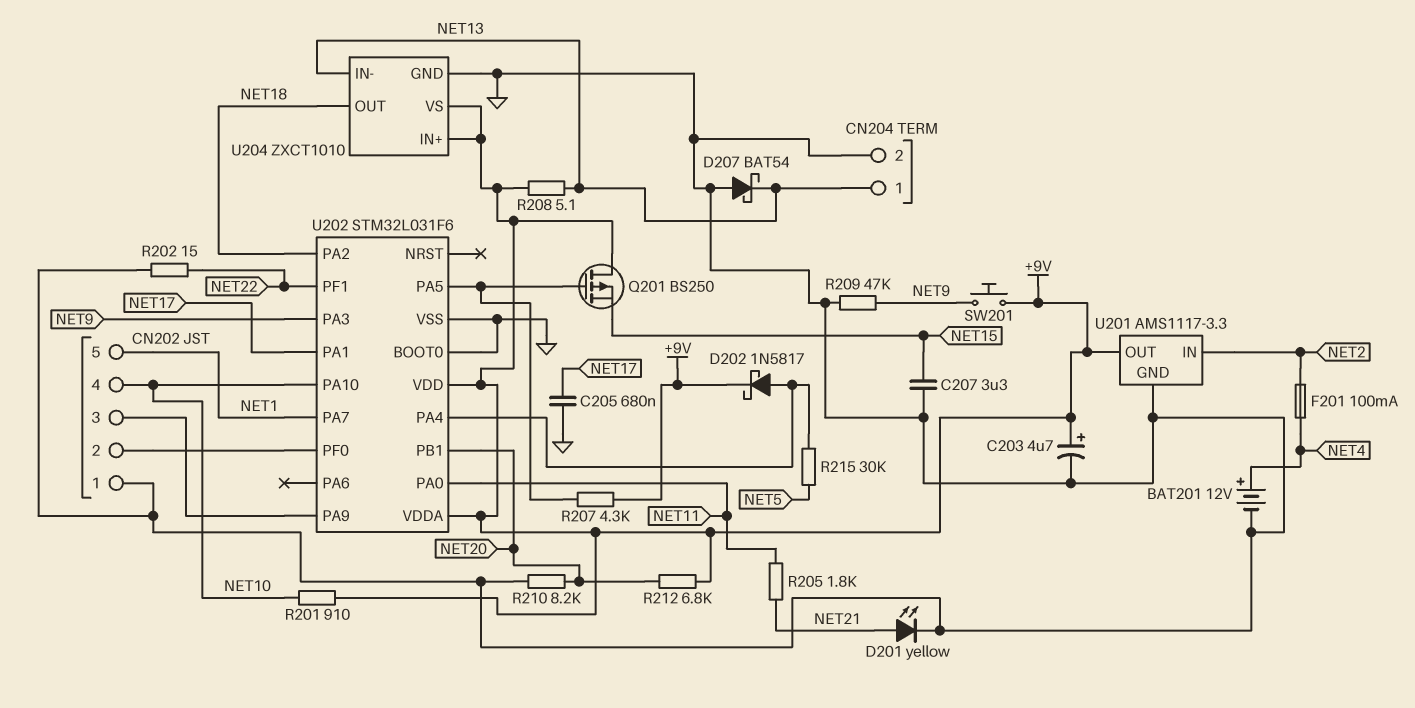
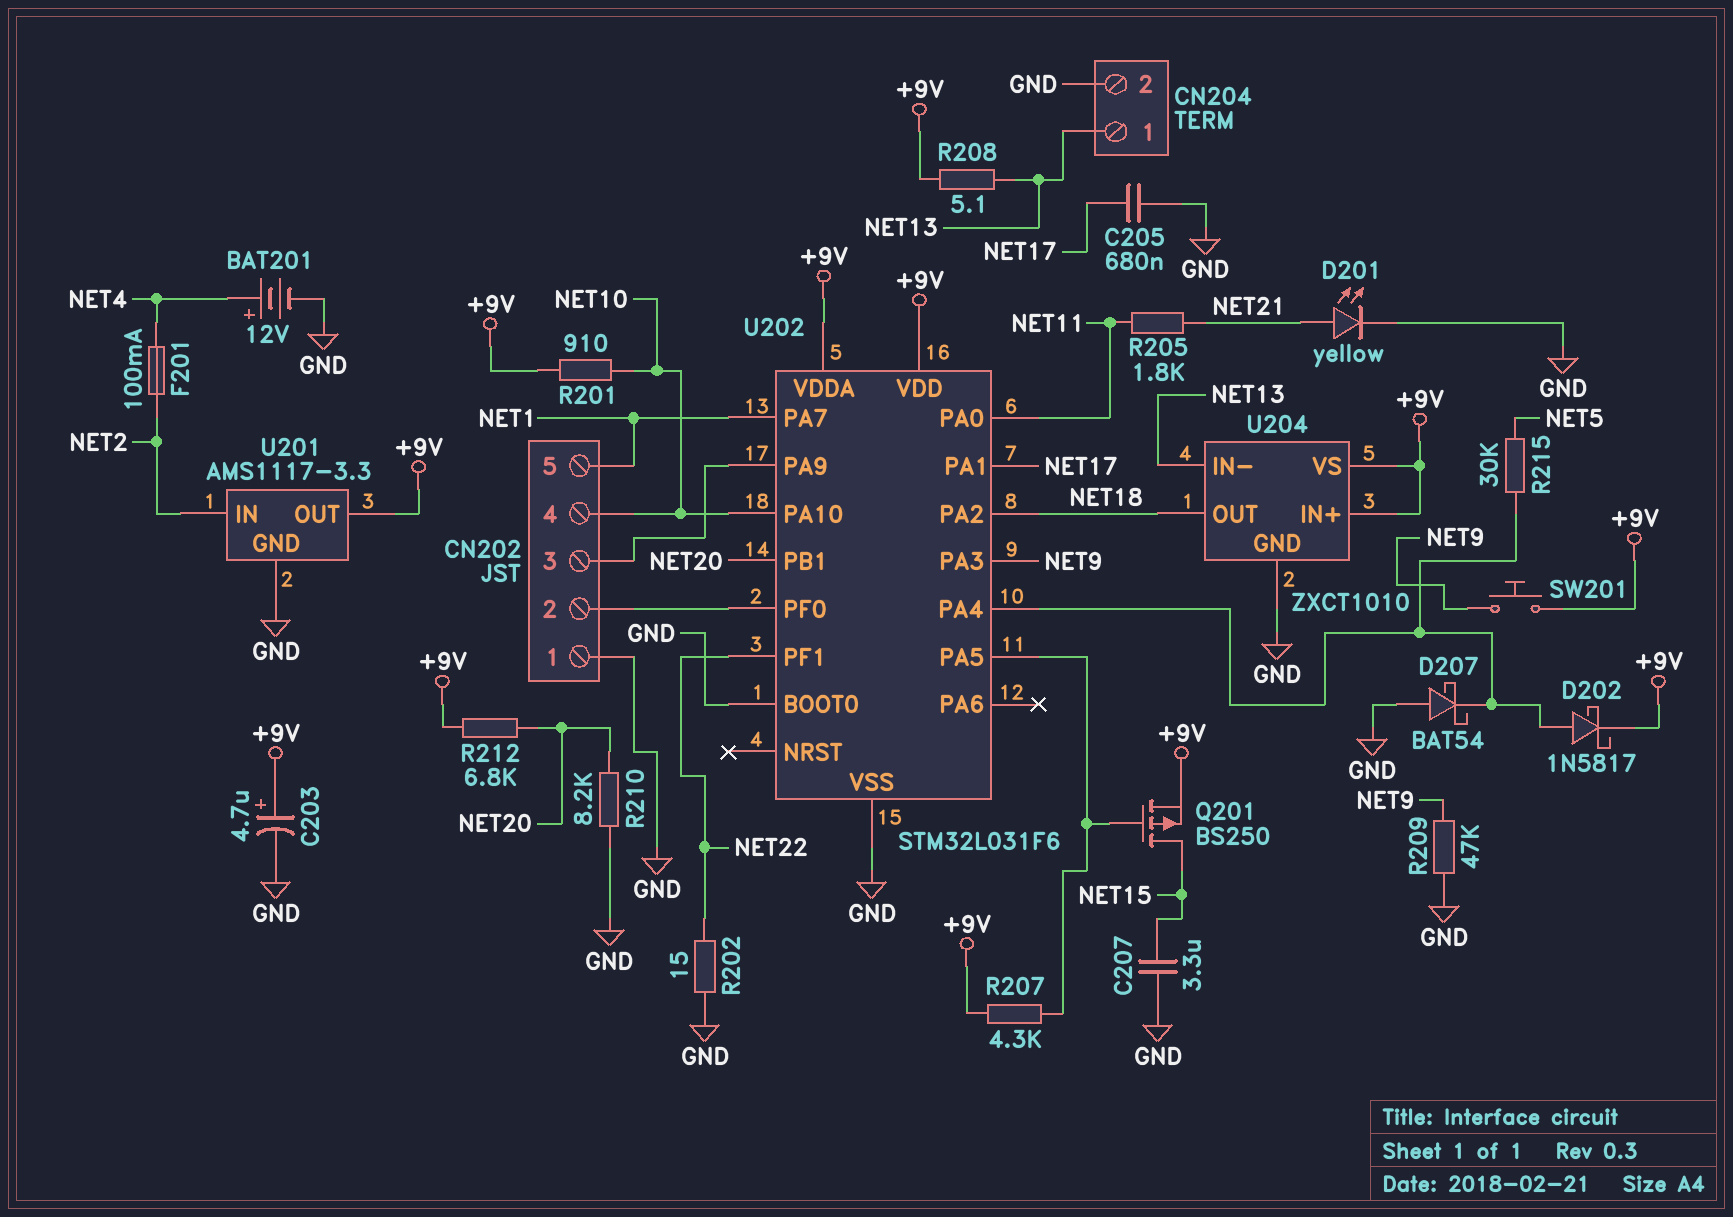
D207: schottky BAT54 (A GND, K NET13) -> schottky BAT54 (A GND, K U202/PA4)
Q201: PMOS BS250 (G U202/PA5, D +9V, S NET15) -> PMOS BS250 (G U202/PA5, D NET15, S +9V)

